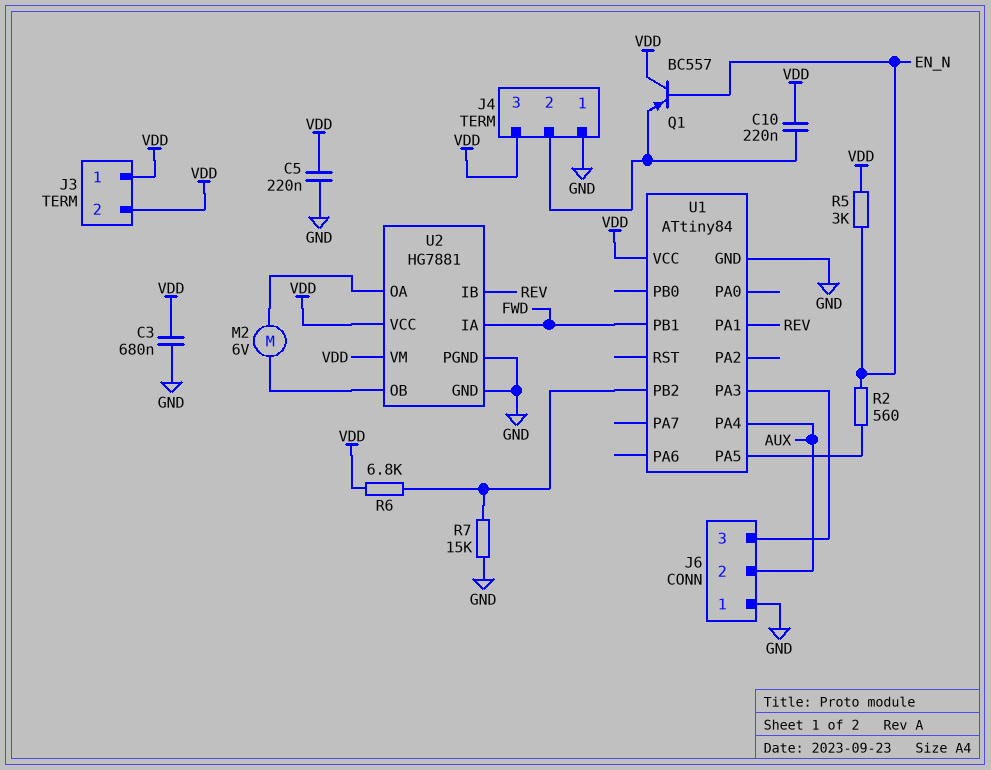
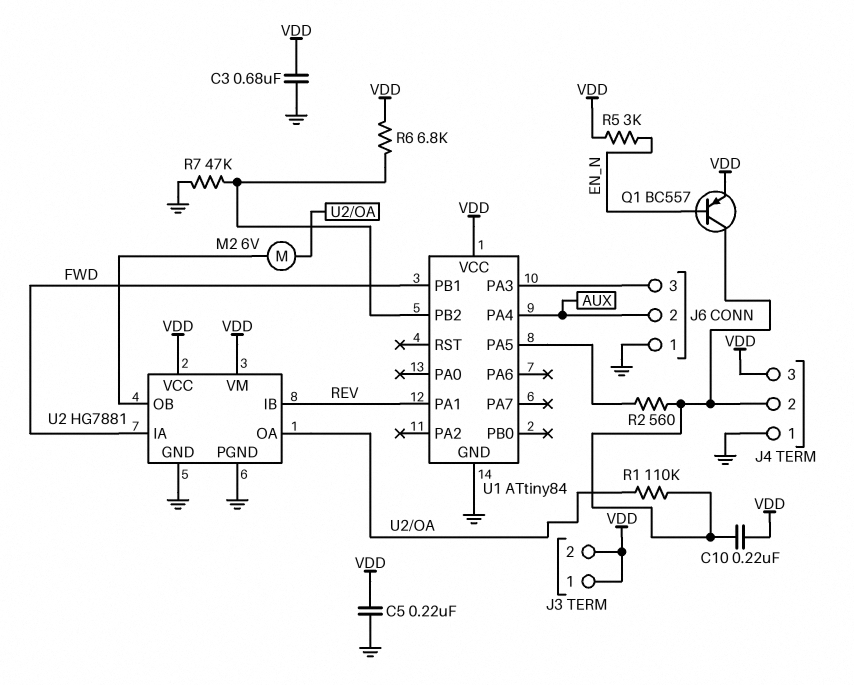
Q1: PNP BC557 (B EN_N, C VDD, E J4/2) -> PNP BC557 (B EN_N, C J4/2, E VDD)
R1: none -> 110k (J4/2, U2/OA)
R2: 560 (EN_N, U1/PA5) -> 560 (J4/2, U1/PA5)
R7: 15k (GND, U1/PB2) -> 47k (GND, U1/PB2)

